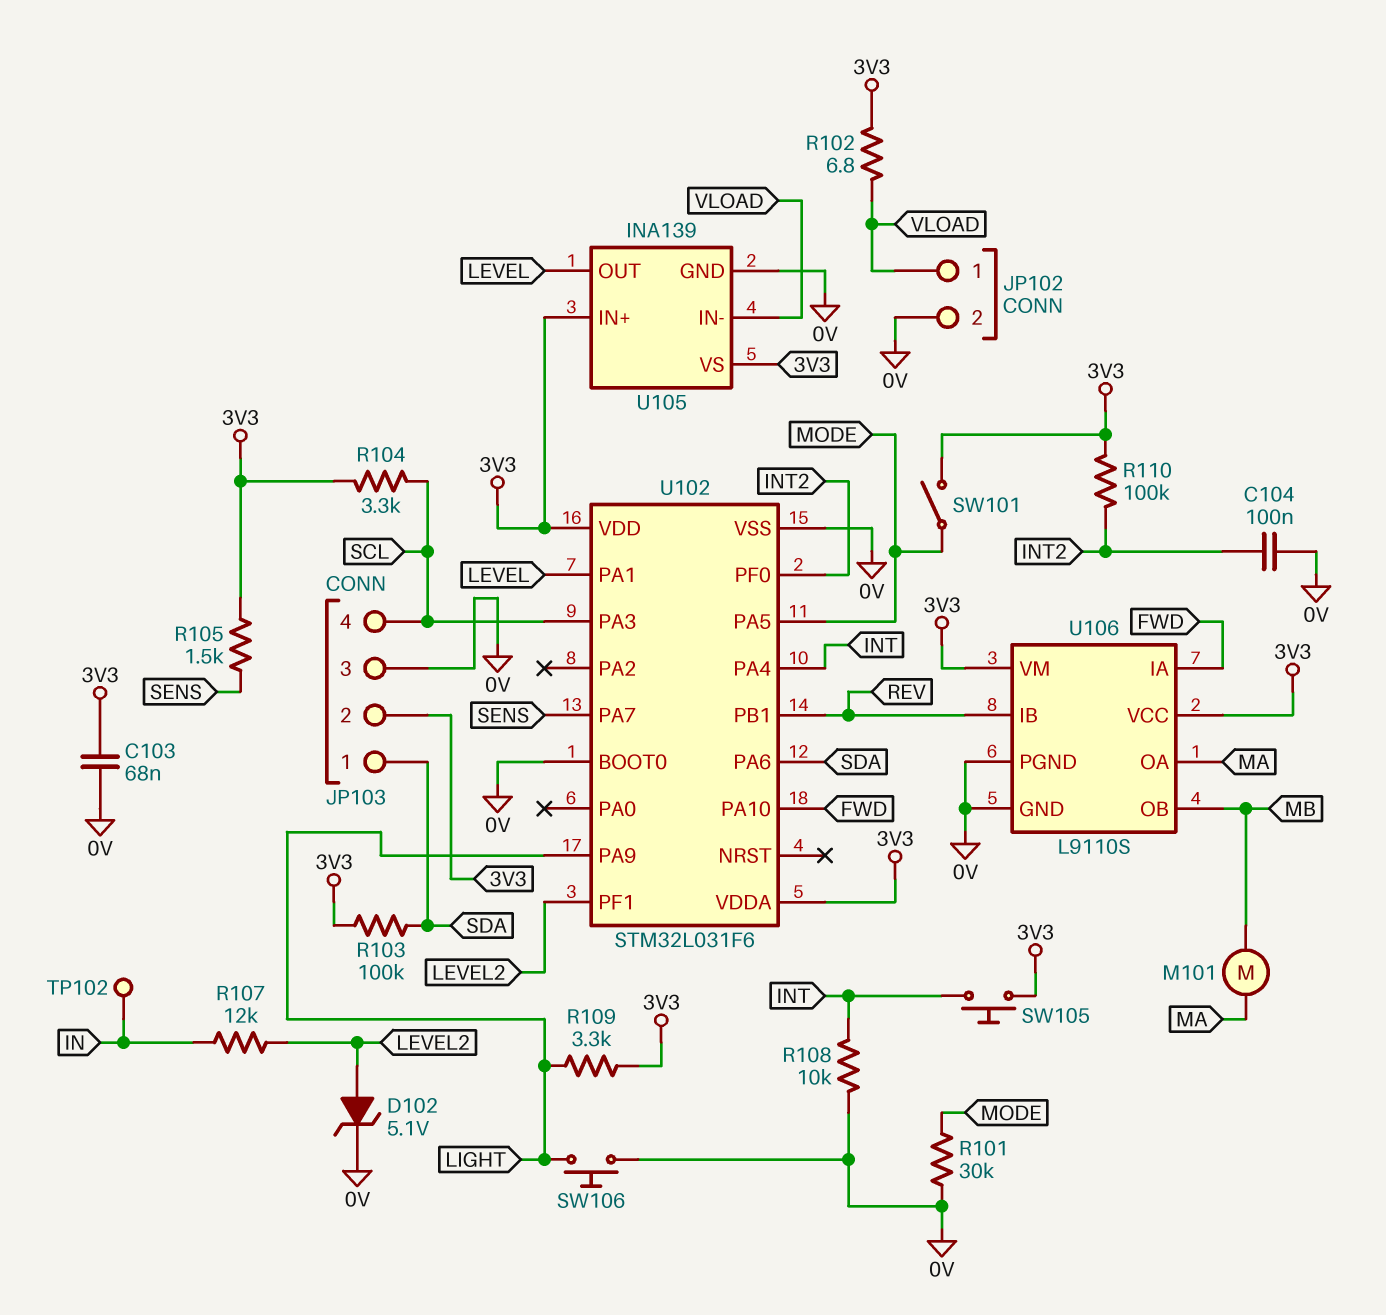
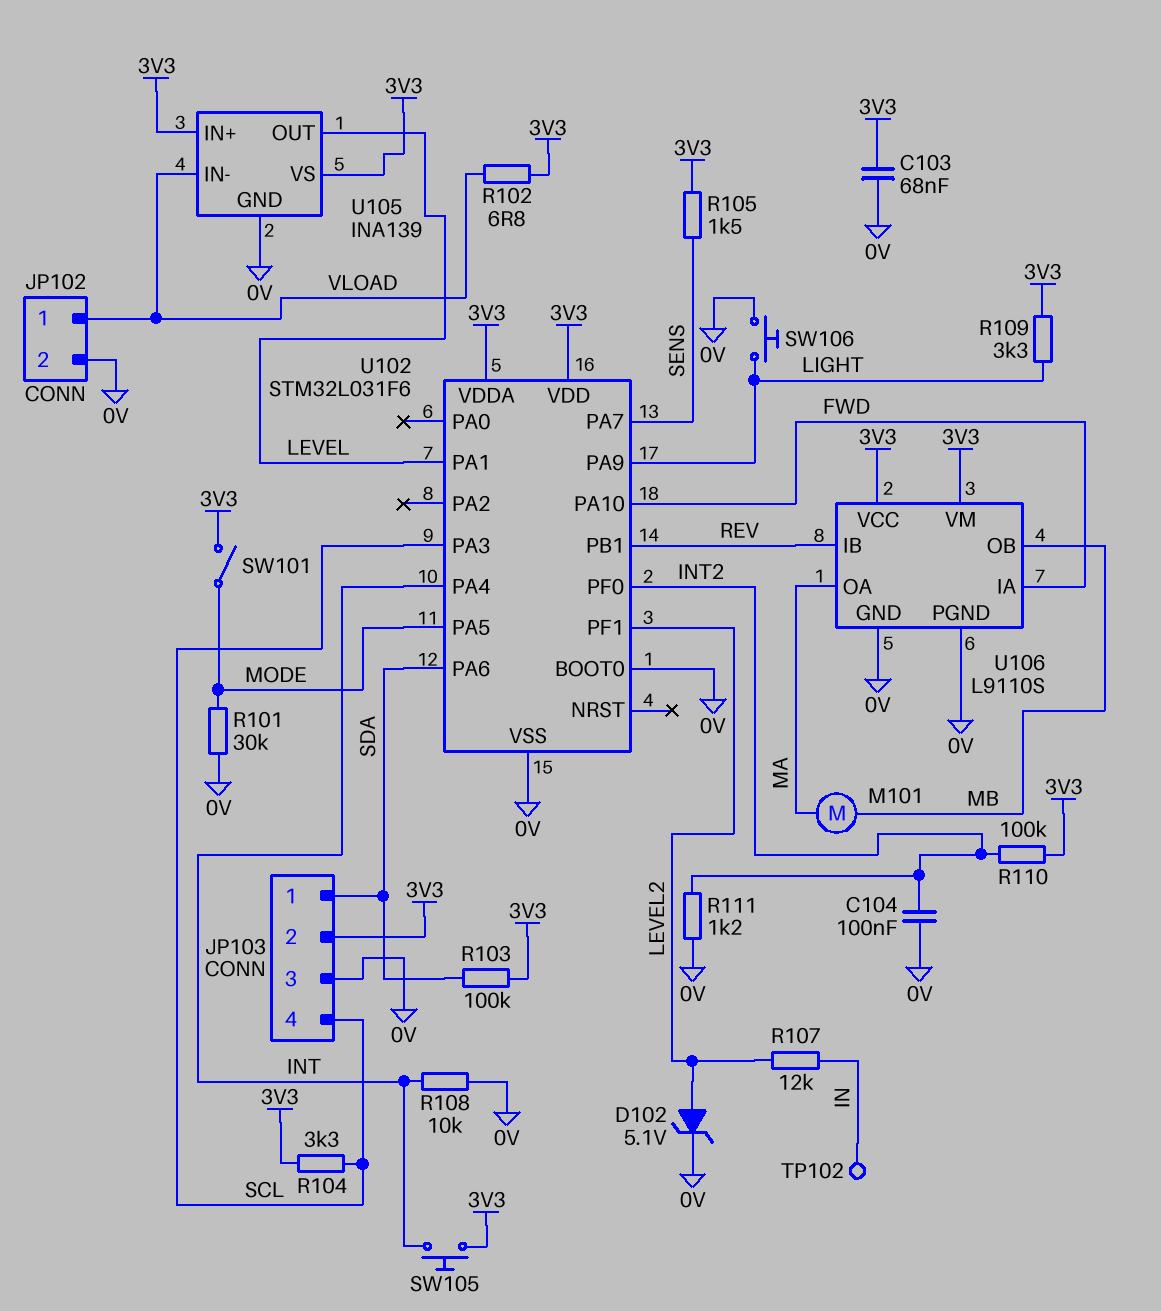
R111: none -> 1.2k (0V, INT2)

